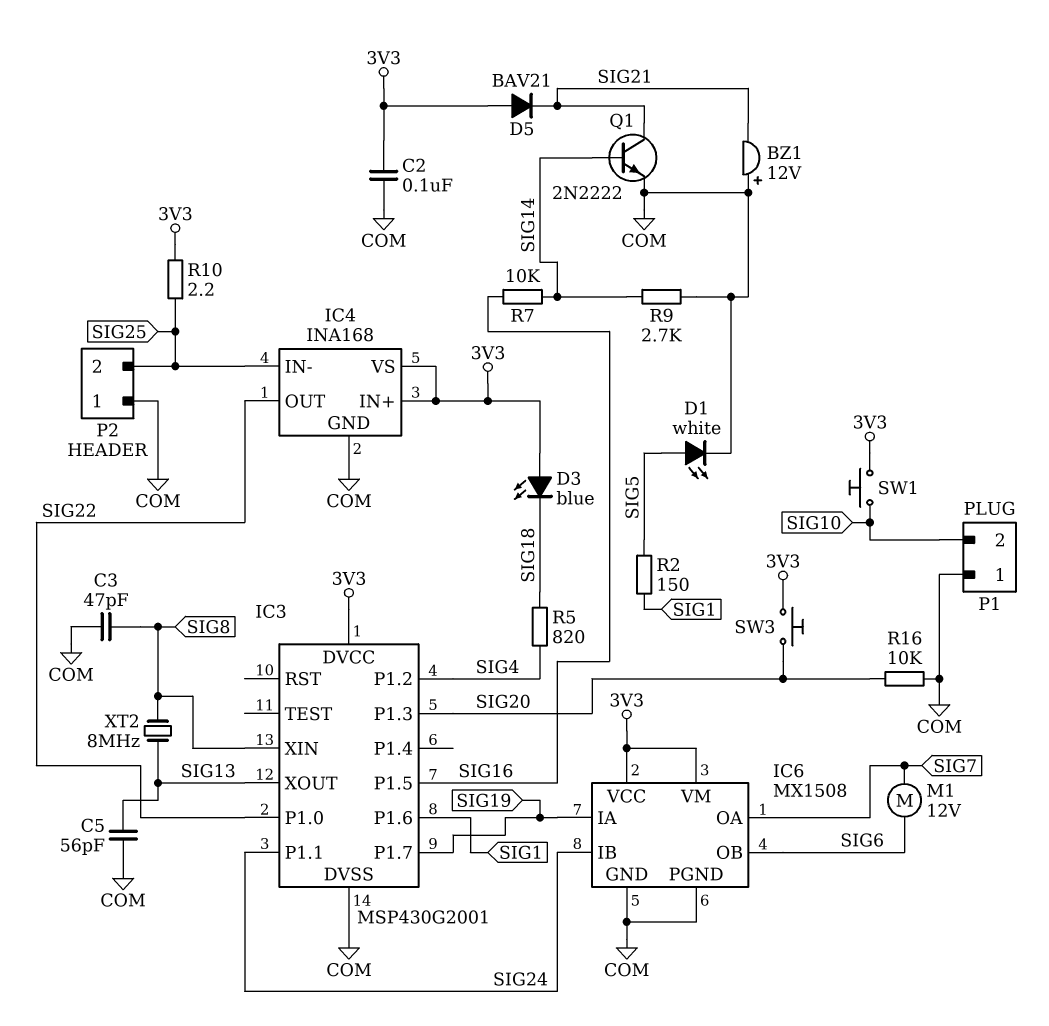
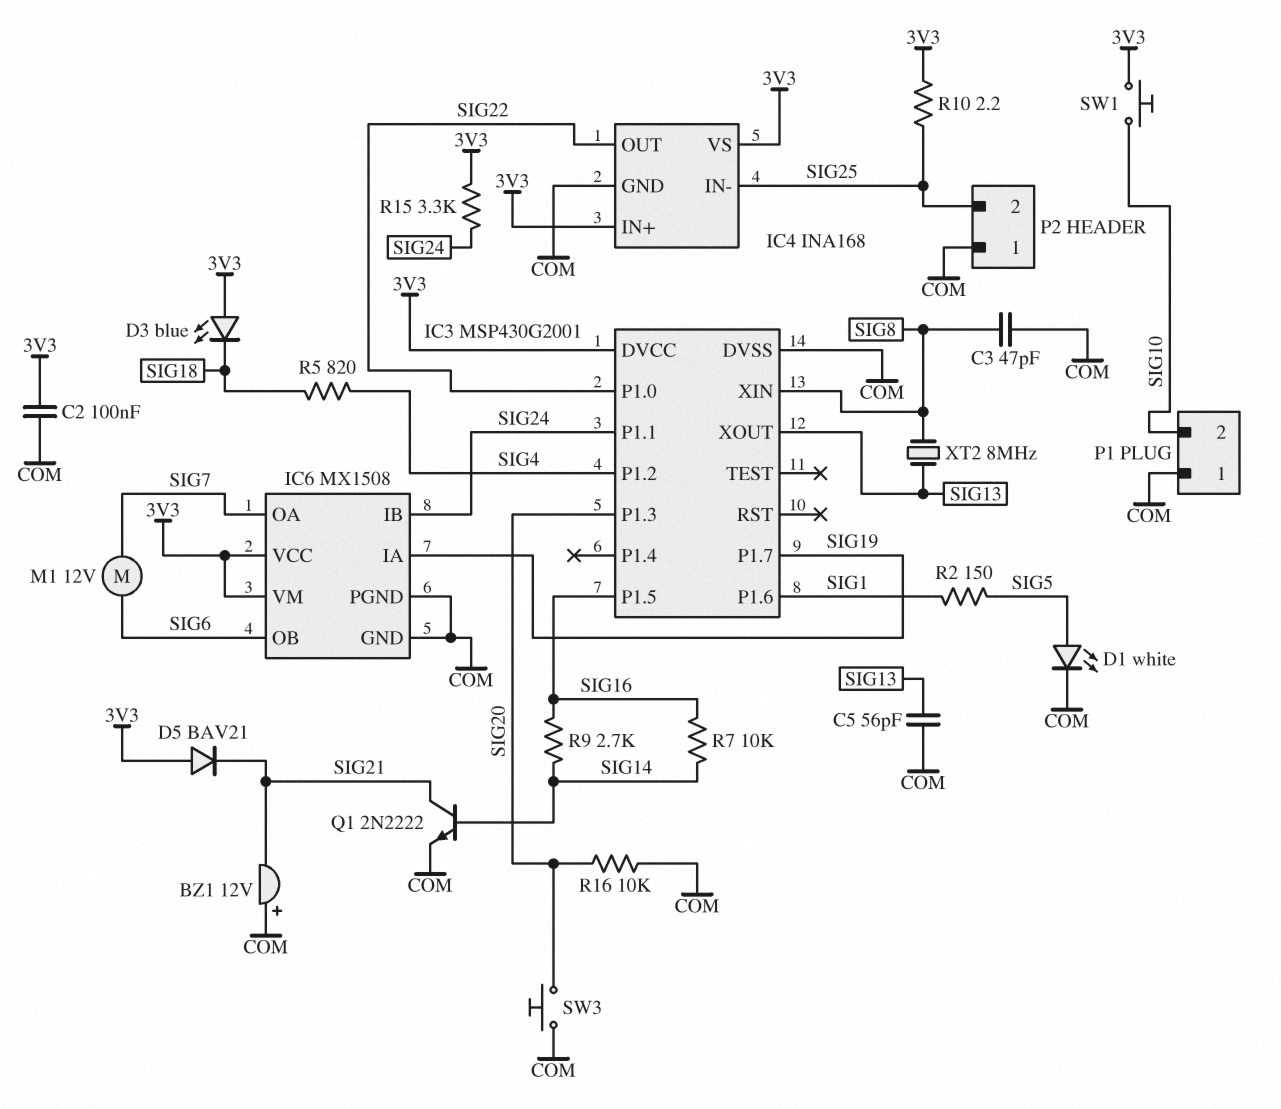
R9: 2.7k (COM, SIG14) -> 2.7k (SIG14, SIG16)
R15: none -> 3.3k (3V3, SIG24)
SW3: button (3V3, SIG20) -> button (COM, SIG20)

